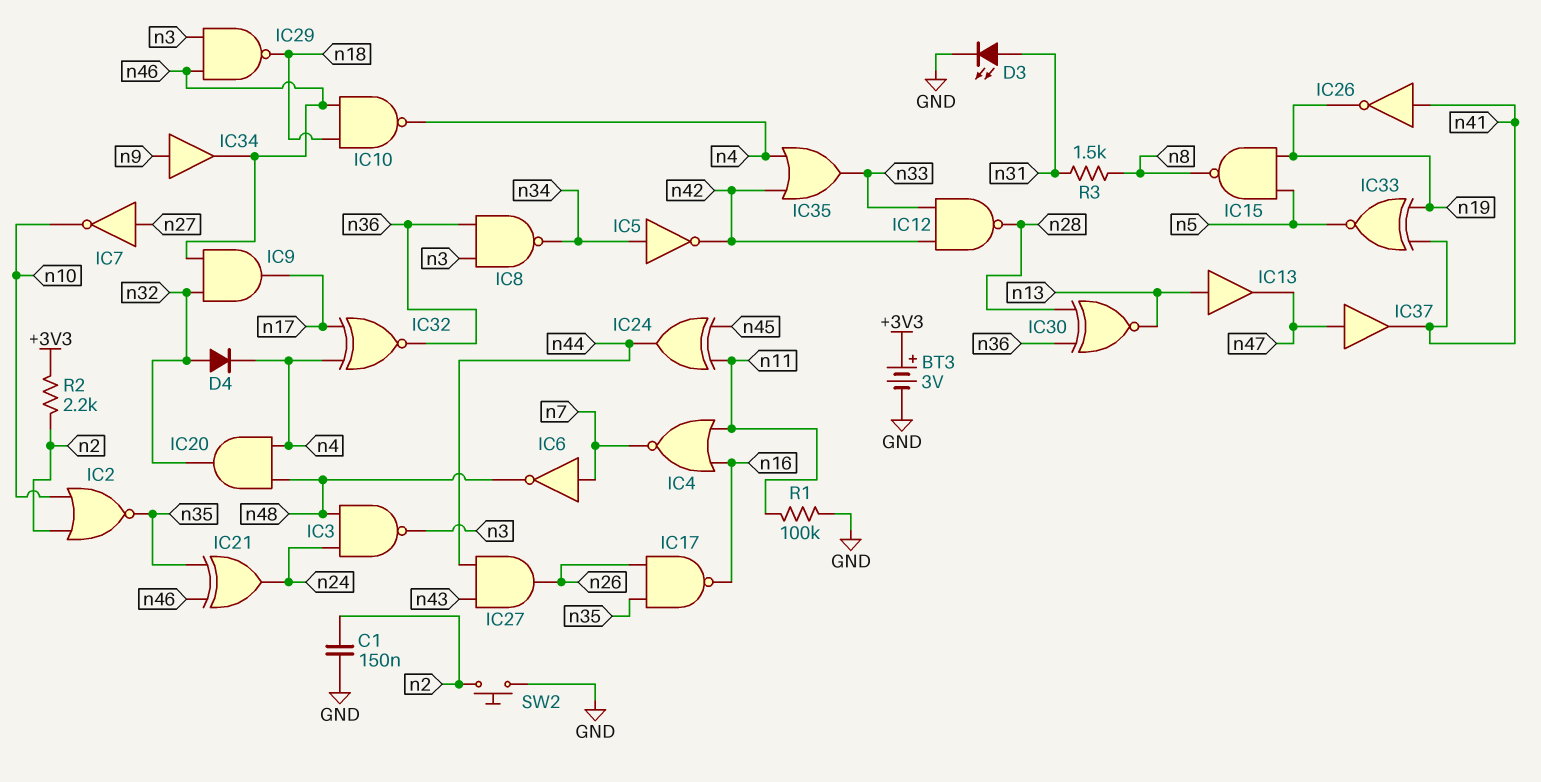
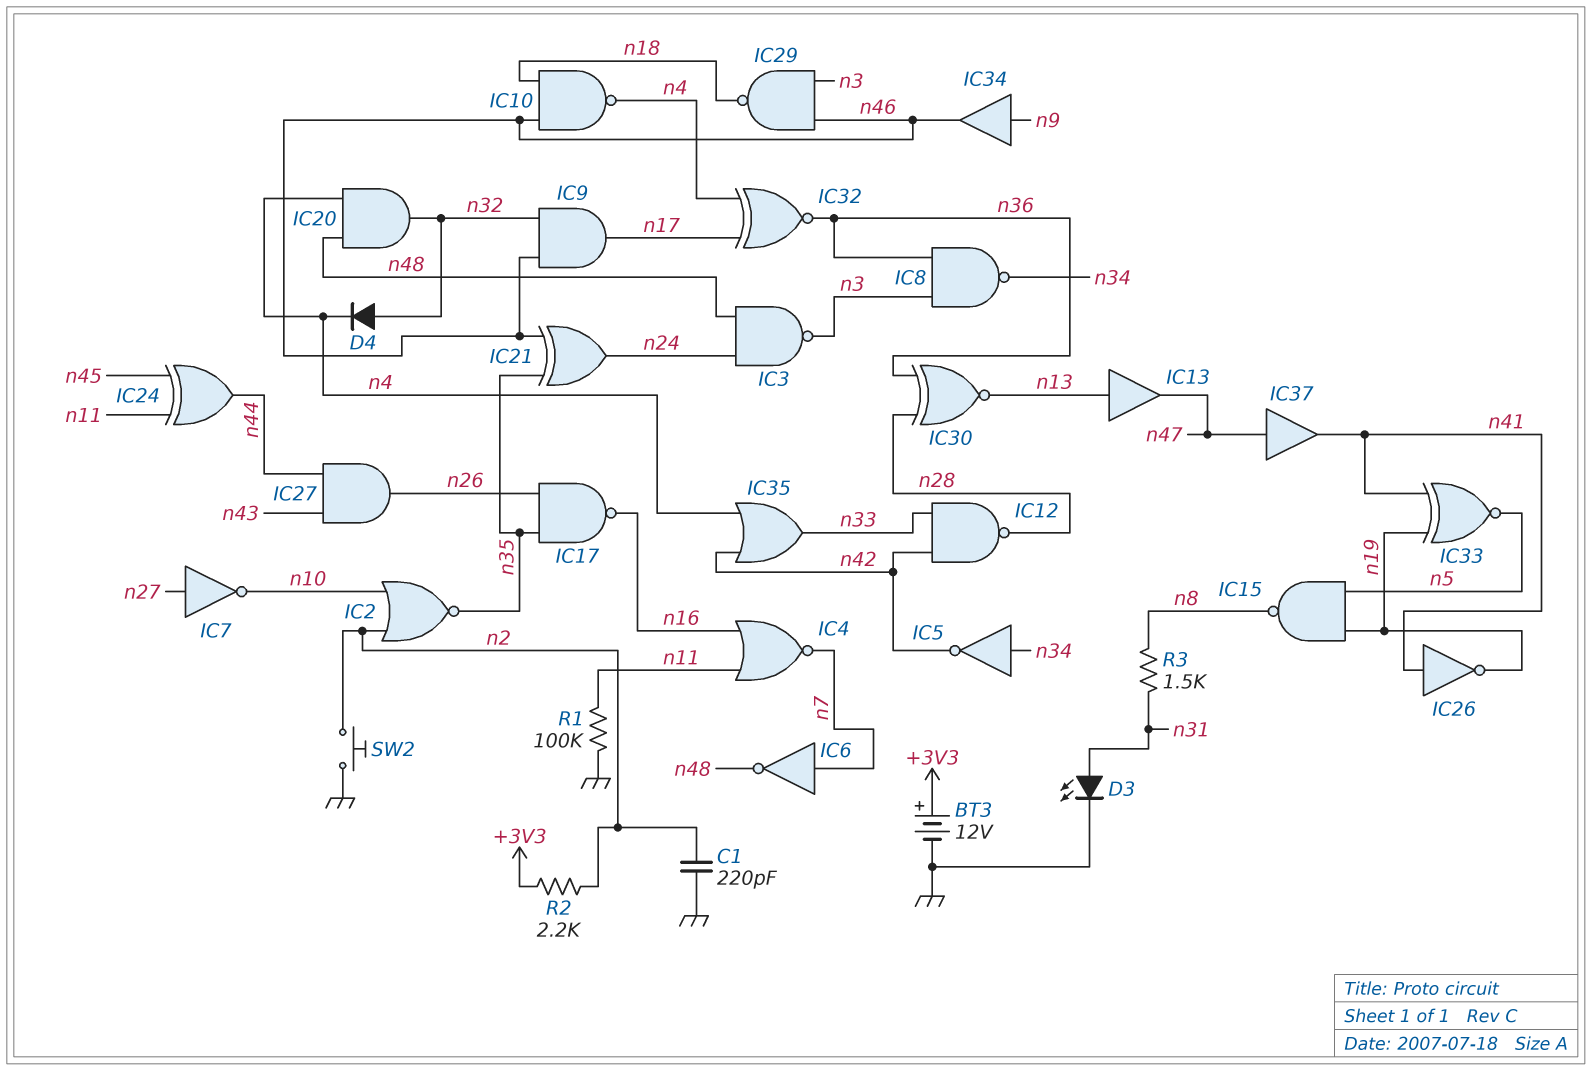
BT3: 3V (plus +3V3, minus GND) -> 12V (plus +3V3, minus GND)
C1: 150nF (GND, n2) -> 220pF (GND, n2)

